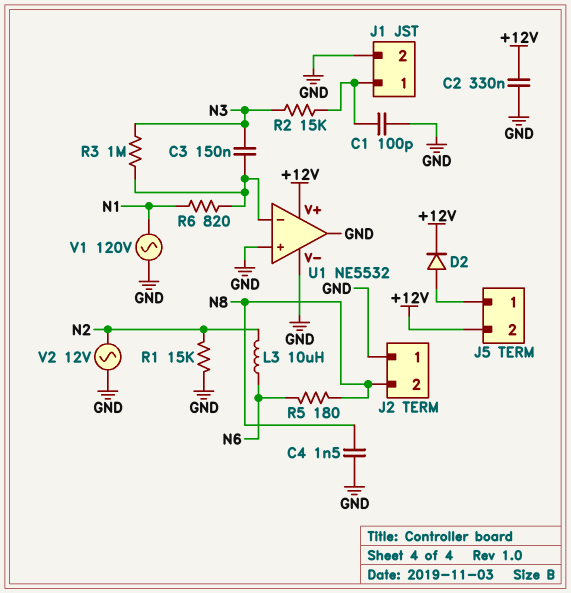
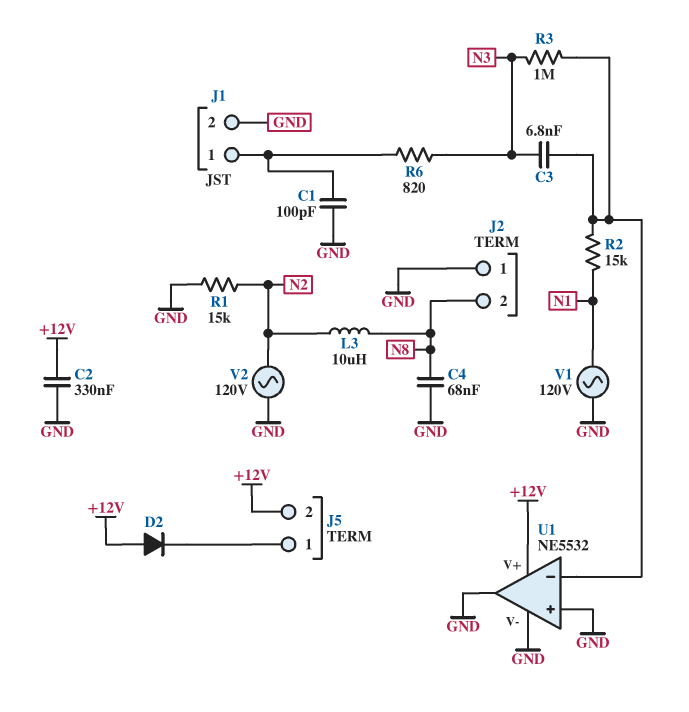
C3: 150nF (N3, U1/in-) -> 6.8nF (N3, U1/in-)
C4: 1.5nF (GND, N8) -> 68nF (GND, N8)
D2: diode (A J5/1, K +12V) -> diode (A +12V, K J5/1)
L3: 10uH (N2, N6) -> 10uH (N2, N8)
R2: 15k (J1/1, N3) -> 15k (N1, U1/in-)
R5: 180 (N6, N8) -> none
R6: 820 (N1, U1/in-) -> 820 (J1/1, N3)
V2: AC 12V (GND, N2) -> AC 120V (GND, N2)

